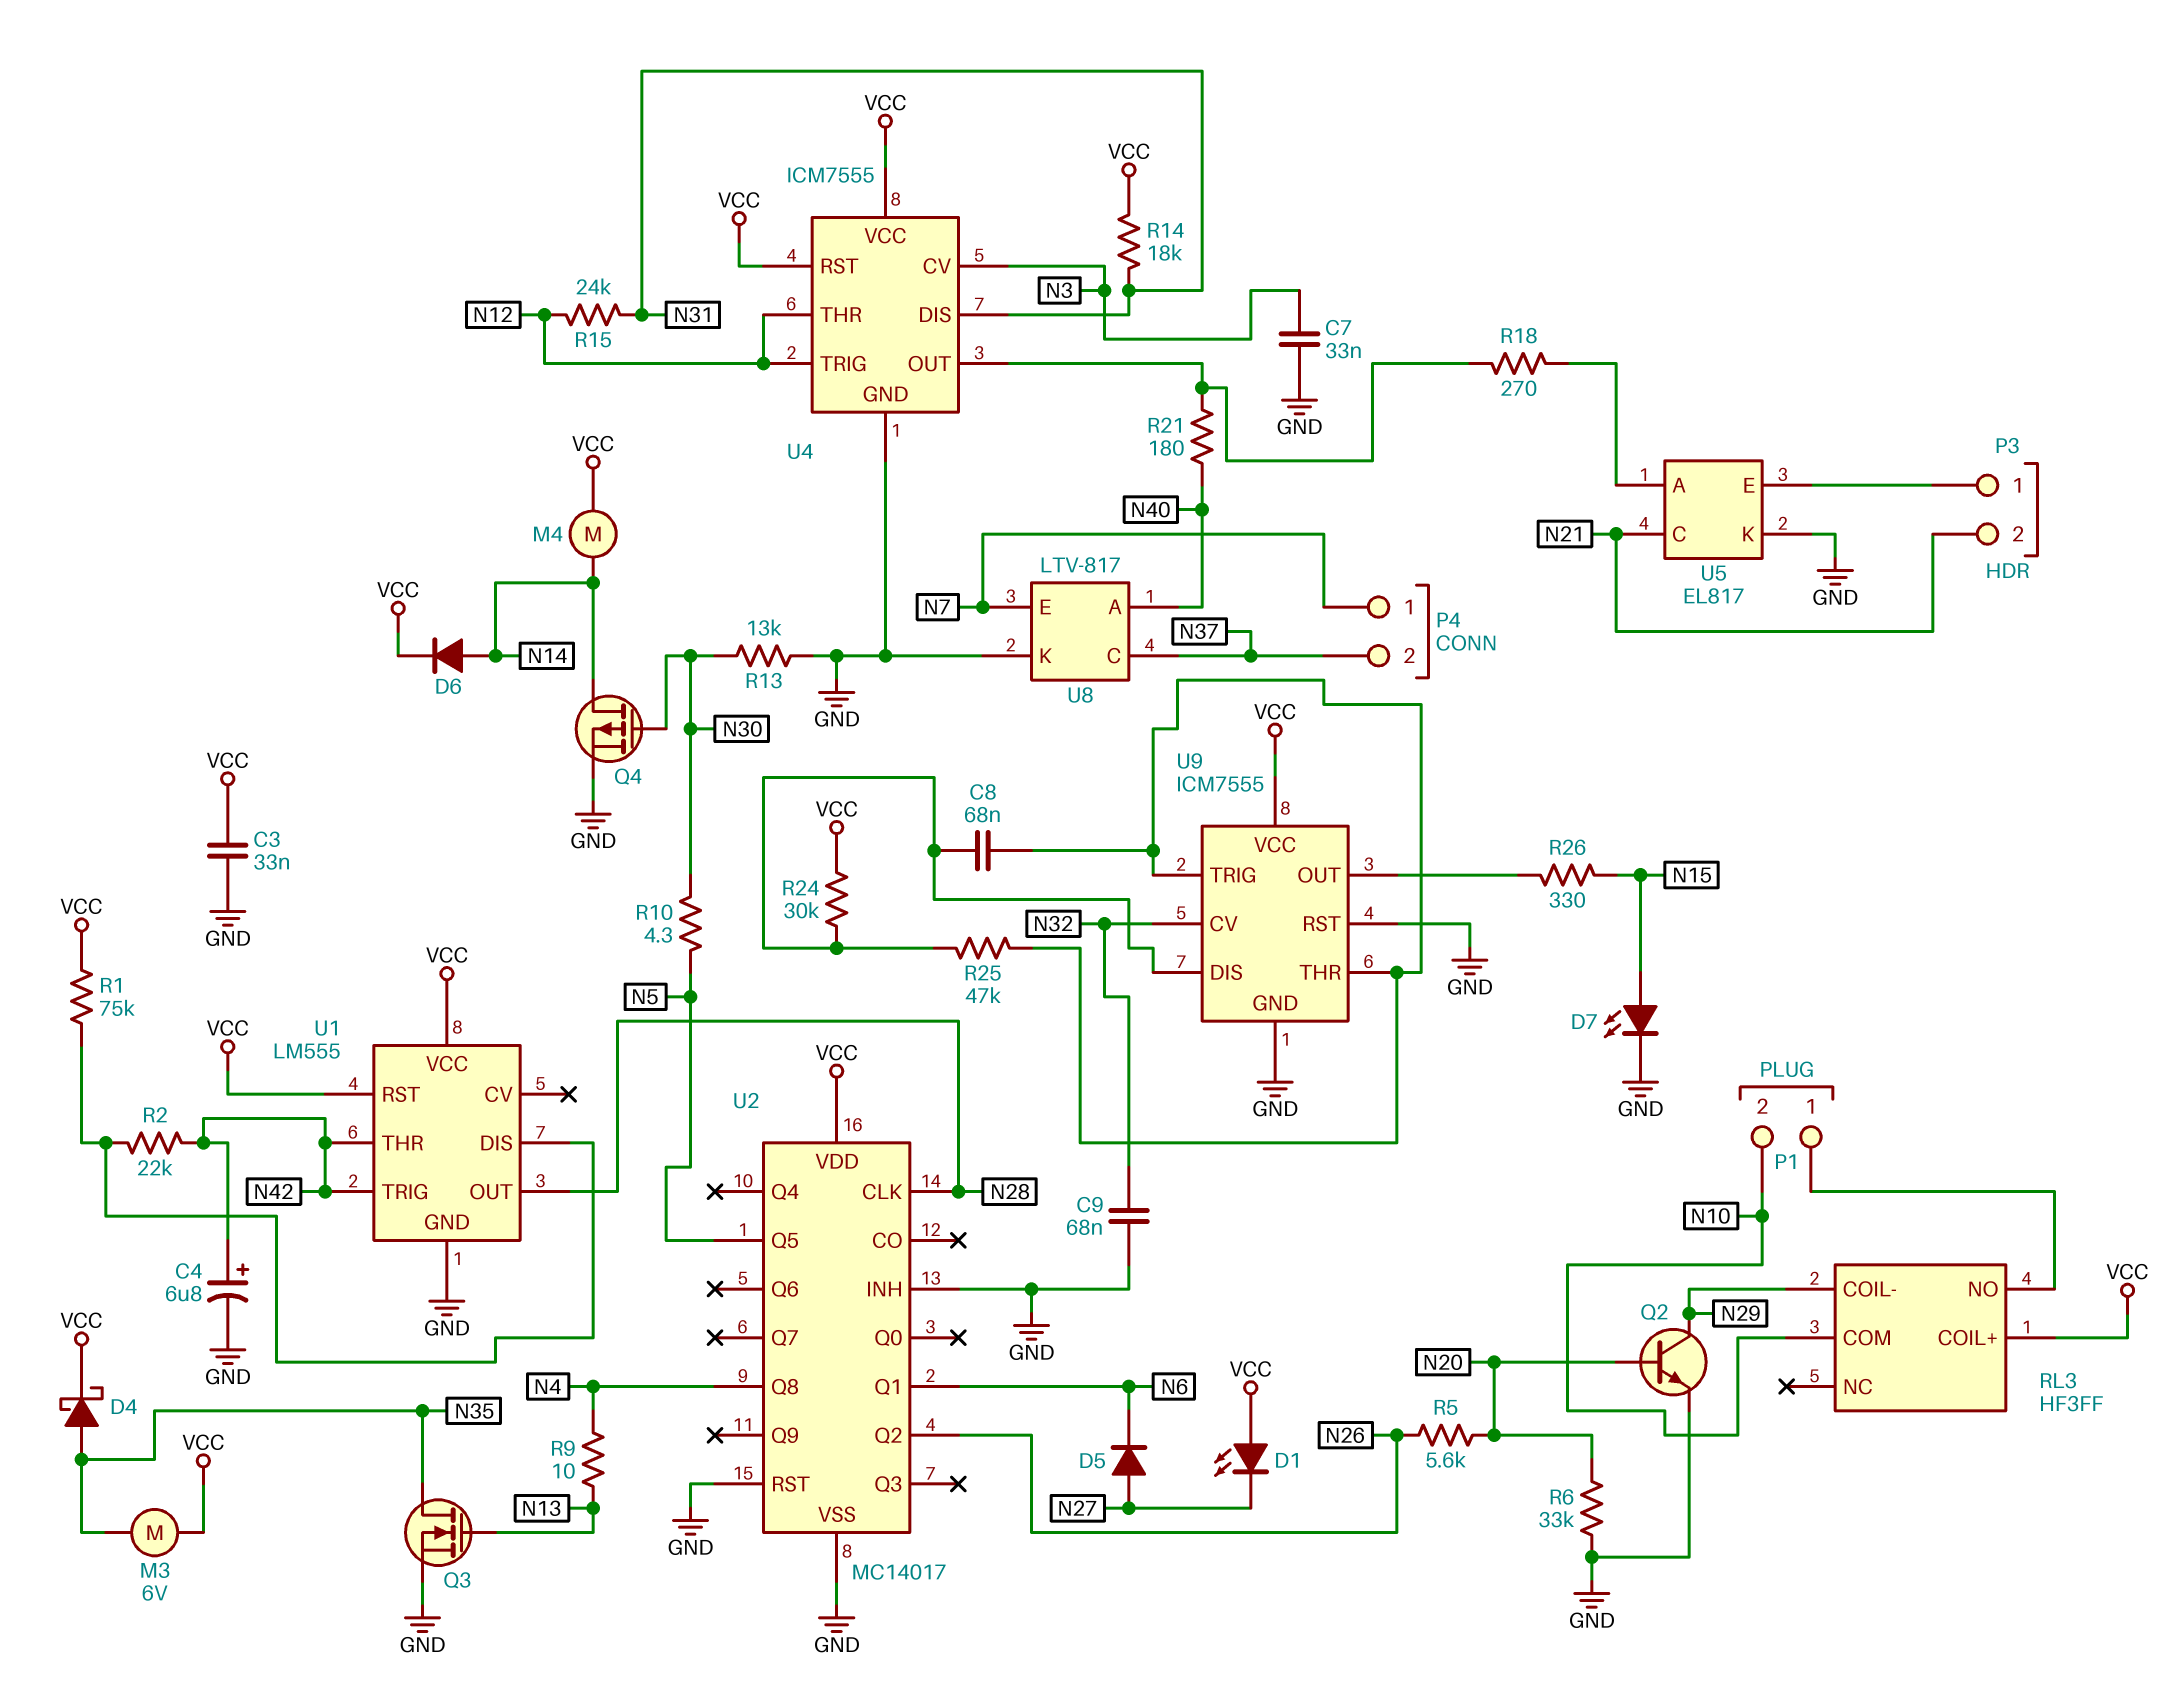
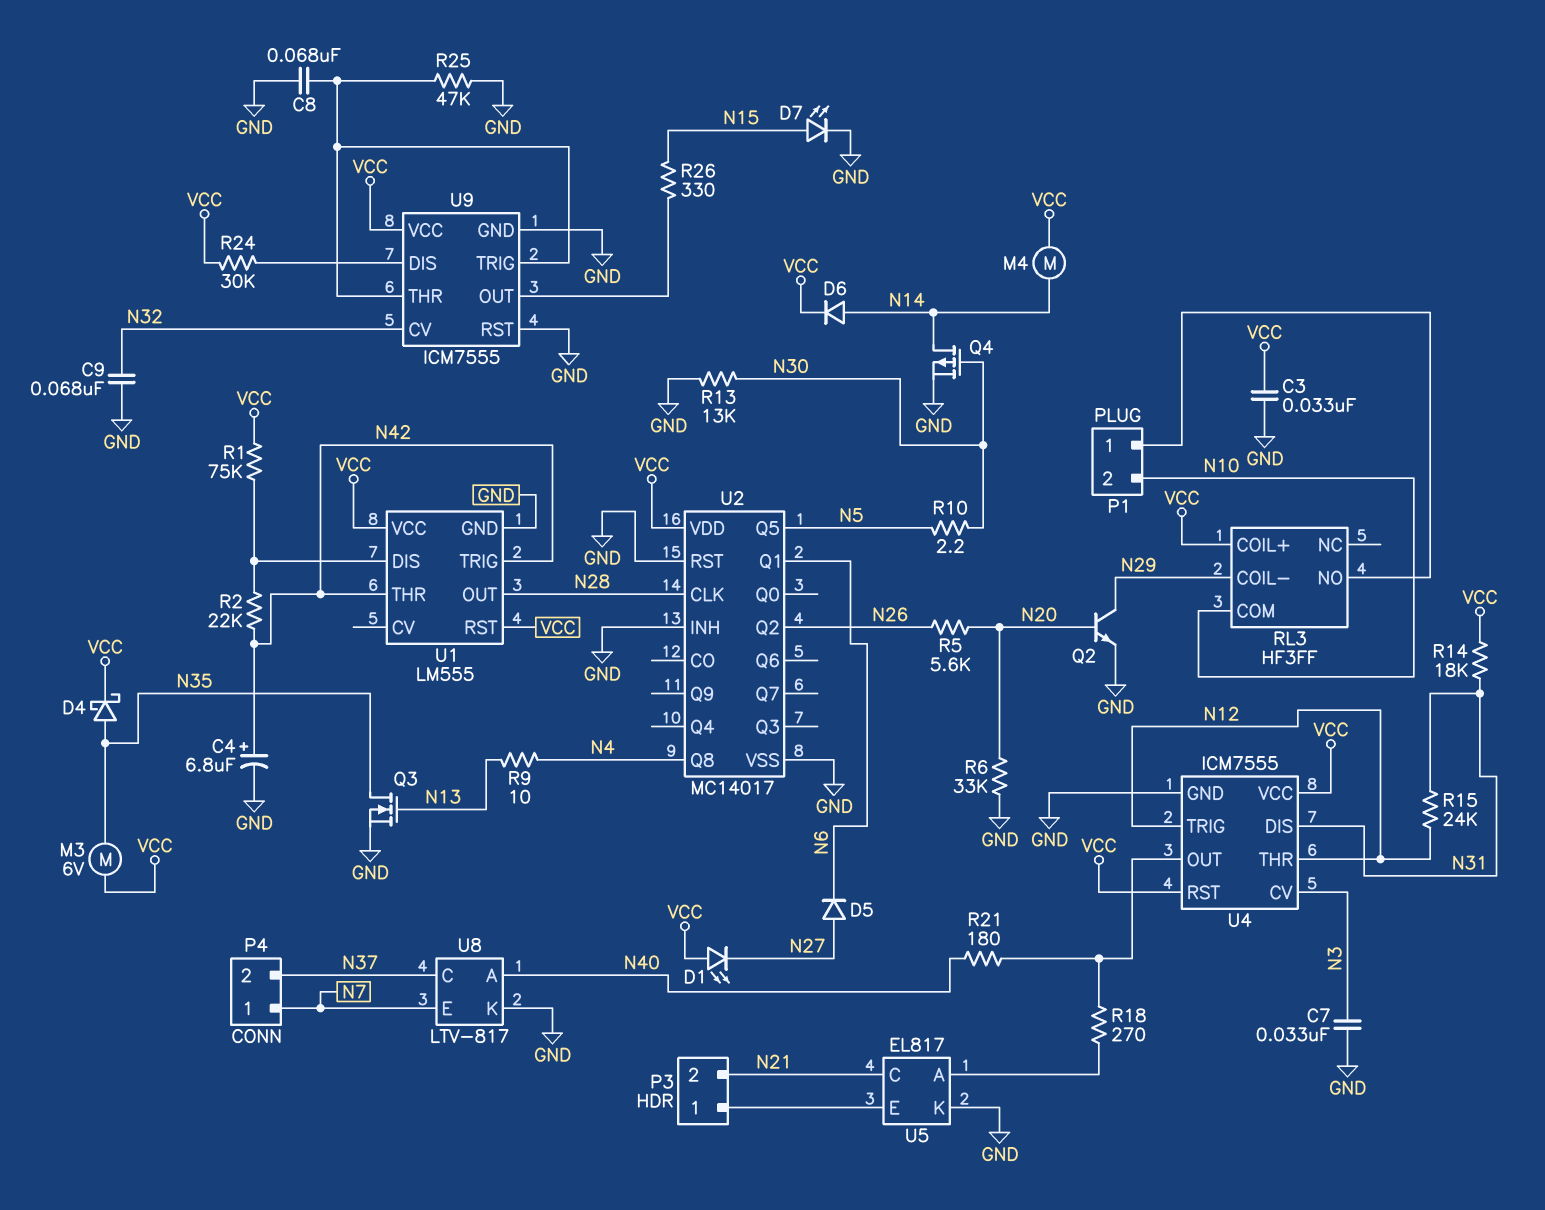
C8: 68nF (U9/DIS, U9/THR) -> 68nF (GND, U9/THR)
R10: 4.3 (N5, N30) -> 2.2 (N5, N30)
R25: 47k (U9/DIS, U9/THR) -> 47k (GND, U9/THR)

